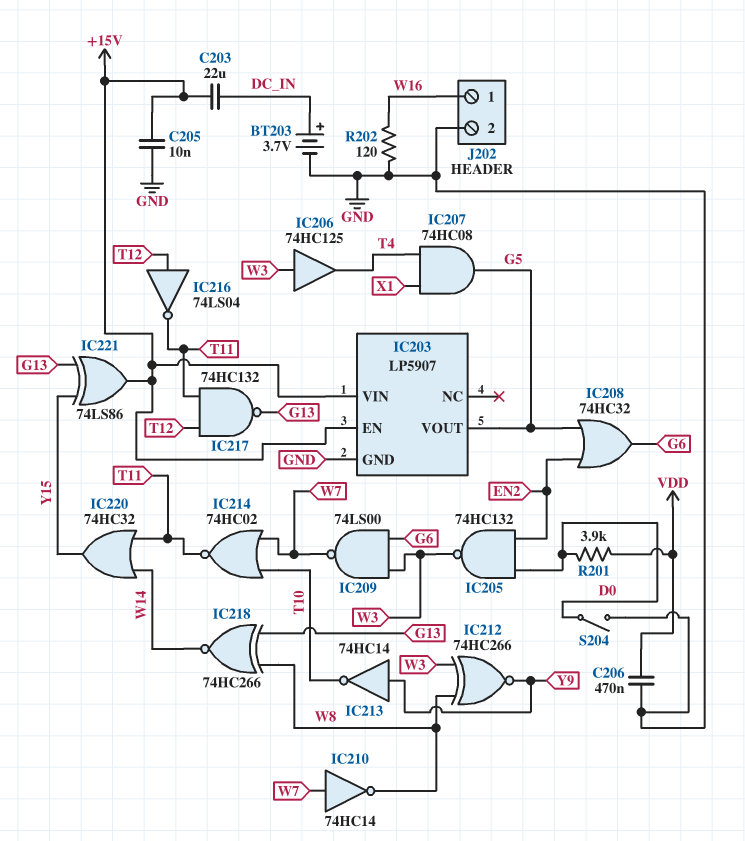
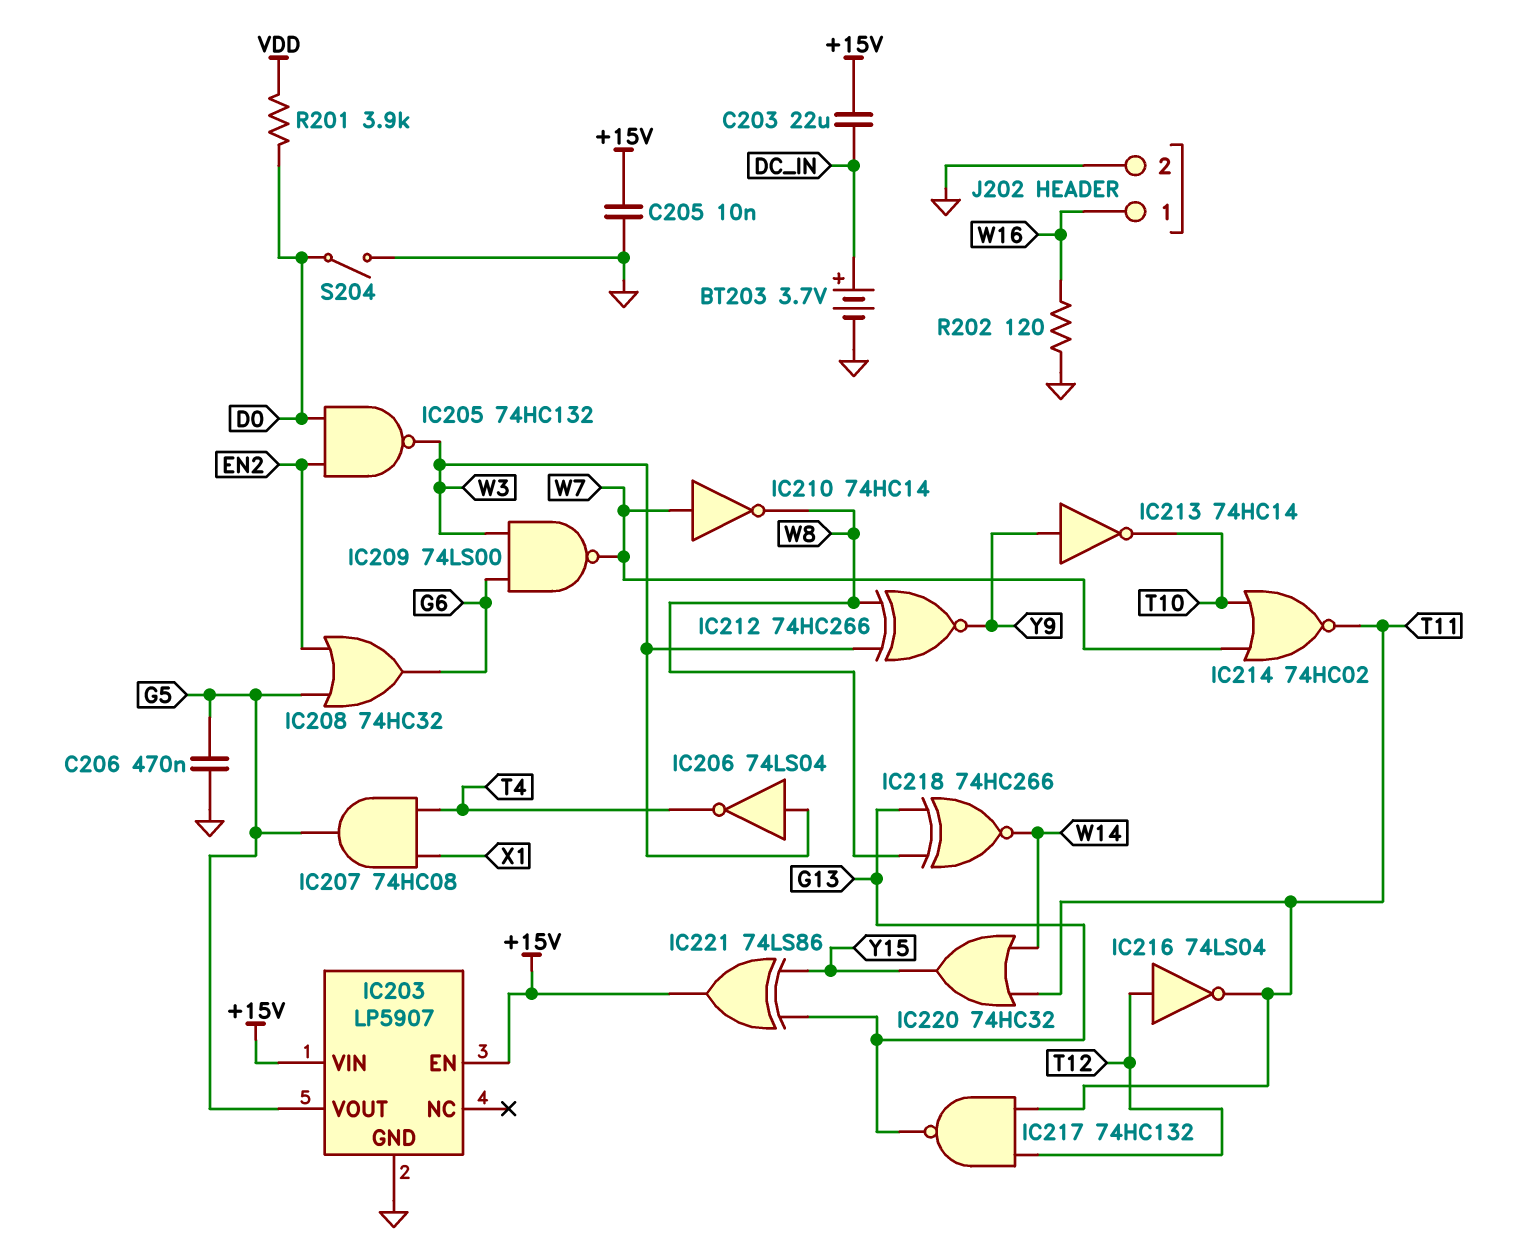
C206: 470nF (GND, VDD) -> 470nF (G5, GND)
IC206: buffer 74HC125 (in W3, out T4) -> NOT 74LS04 (in W3, out T4)

